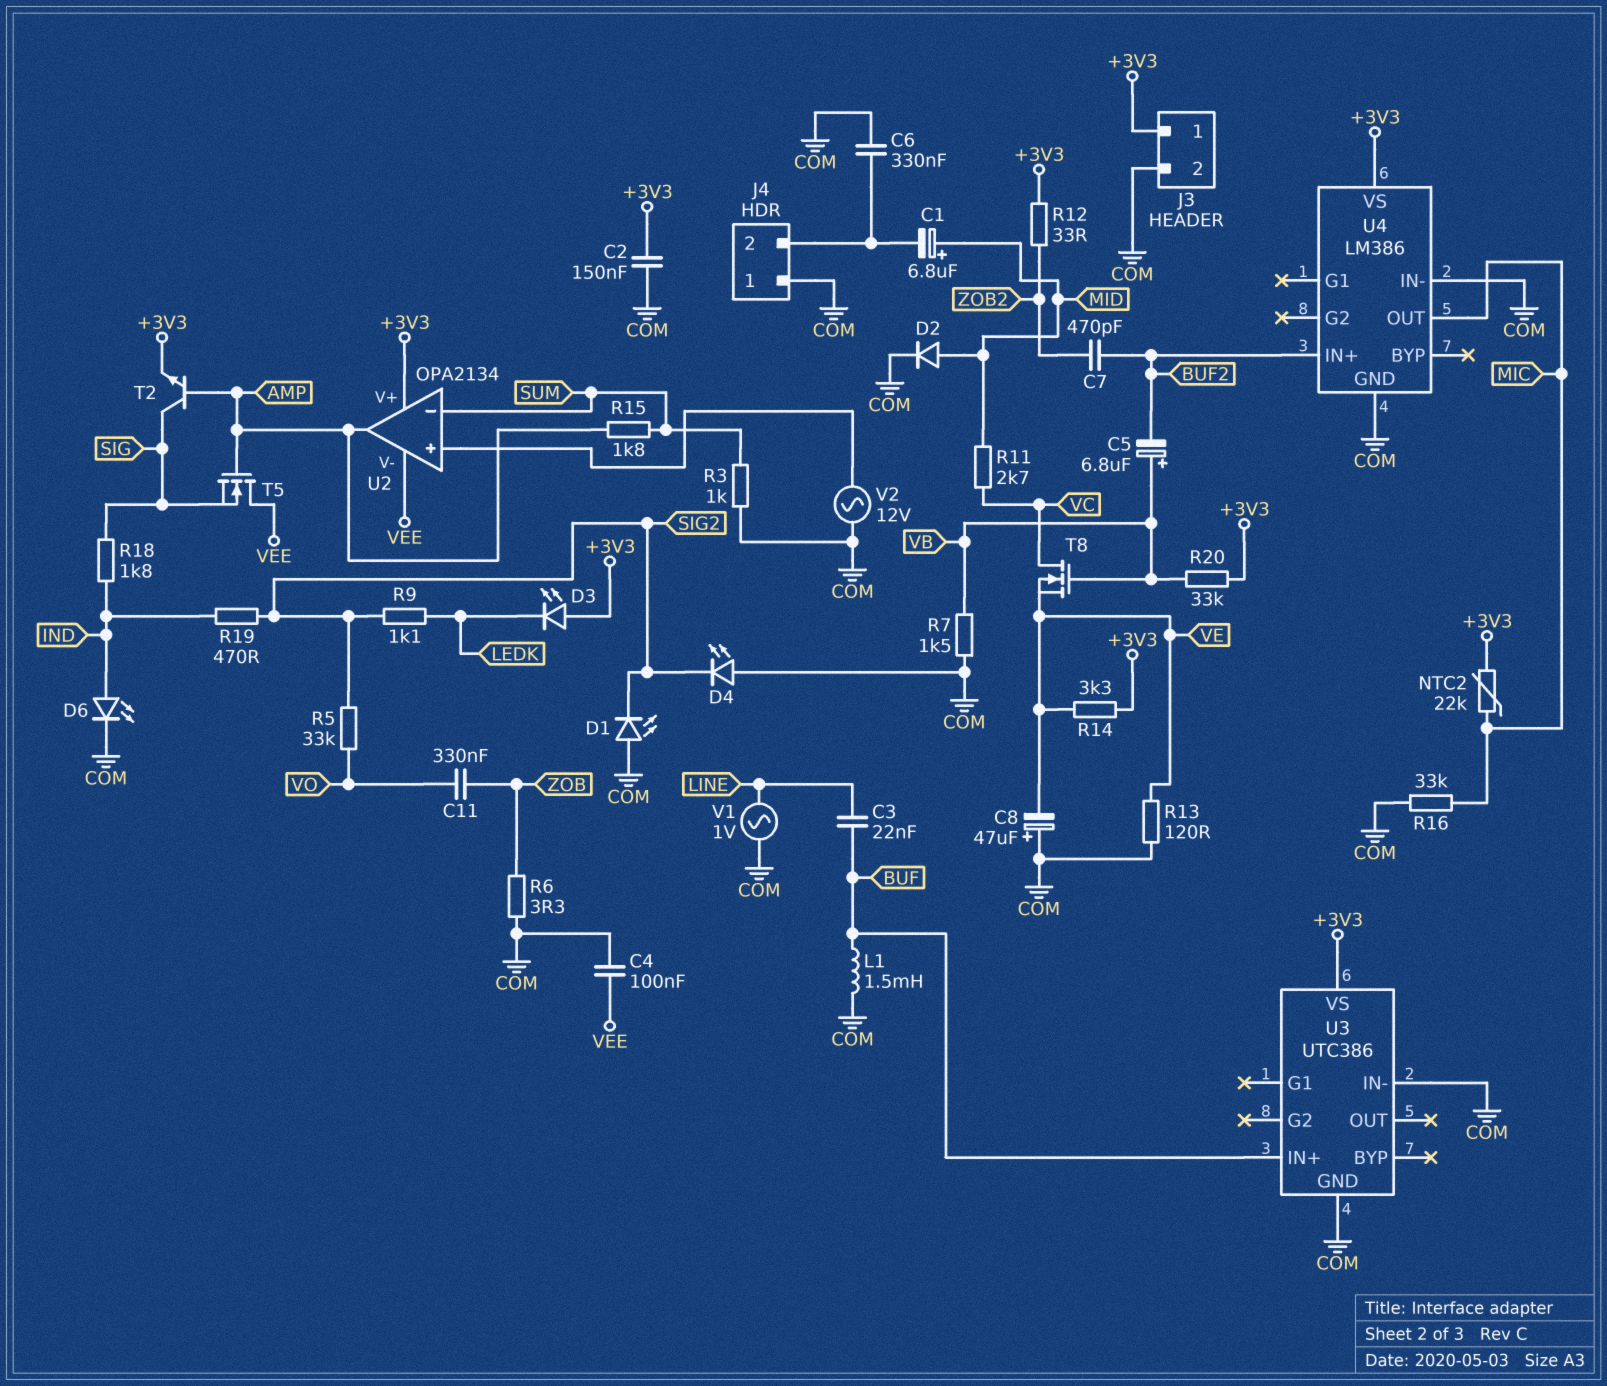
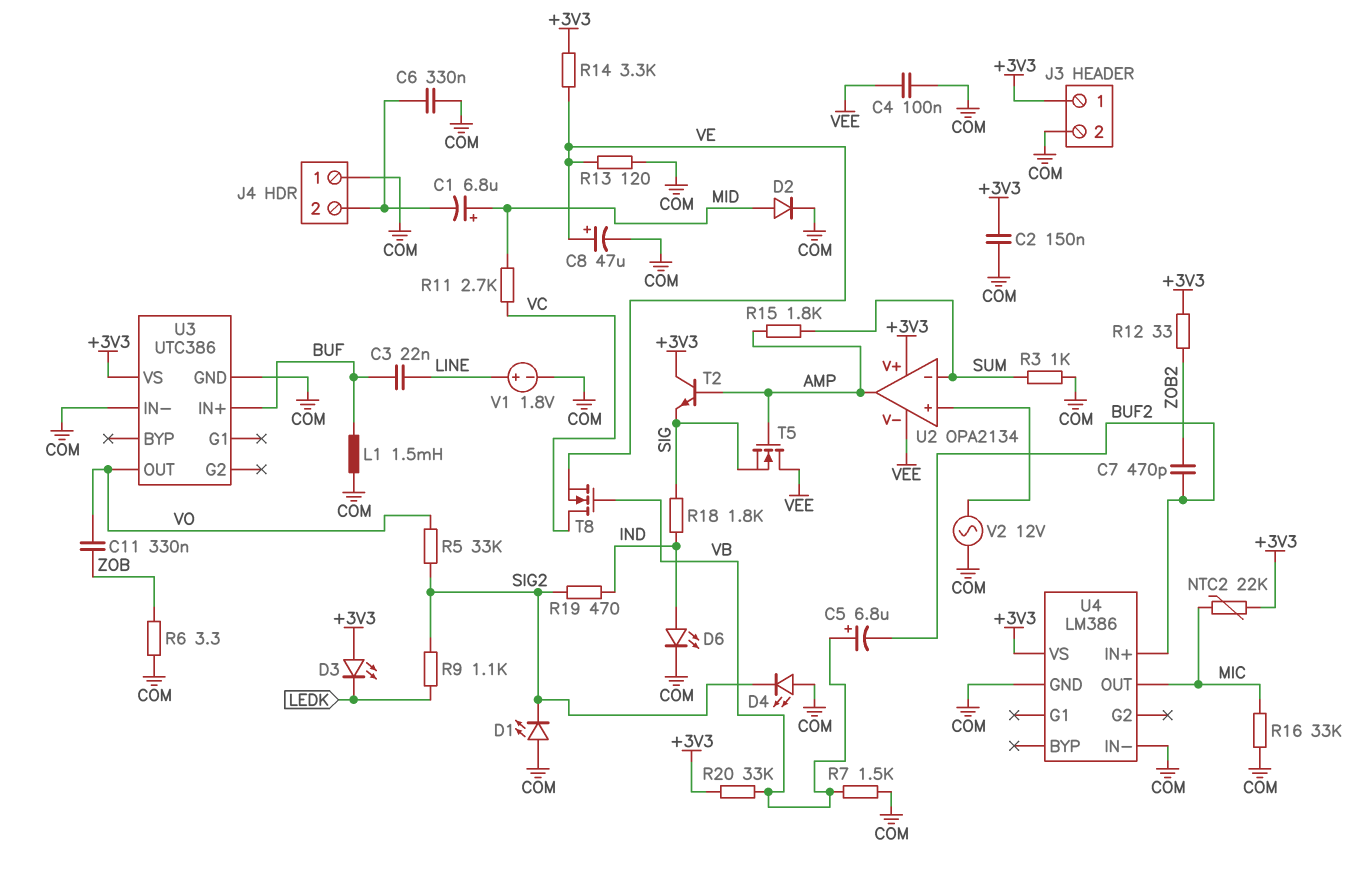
C8: 47uF (plus COM, minus VE) -> 47uF (plus VE, minus COM)
T2: NPN (B AMP, C SIG, E +3V3) -> NPN (B AMP, C +3V3, E SIG)
U3 pin OUT: none -> VO
V1: AC 1V (COM, LINE) -> 1.8V (plus LINE, minus COM)

